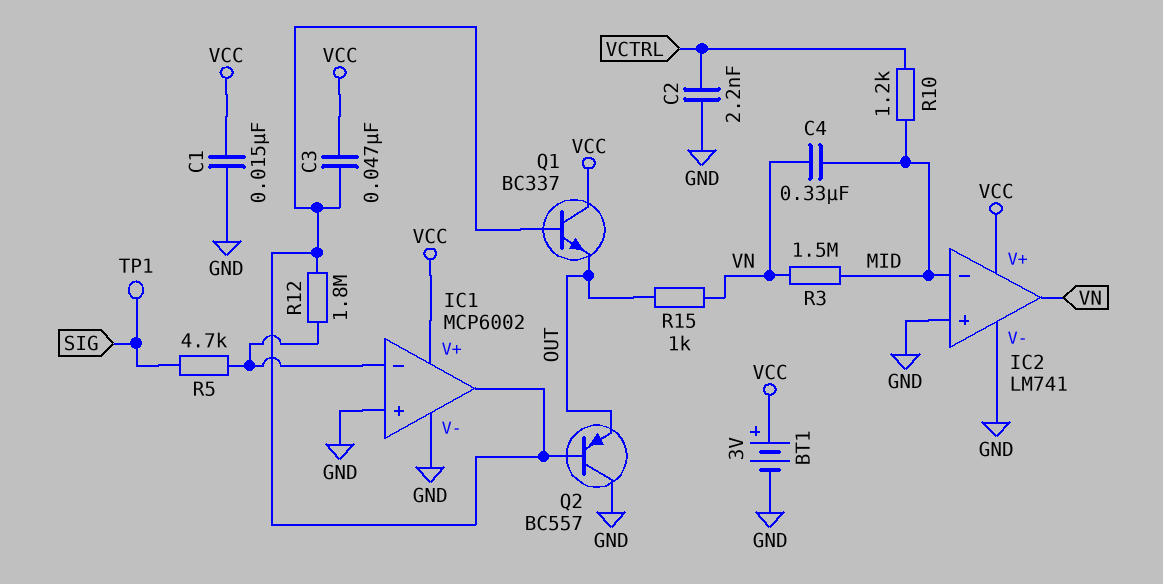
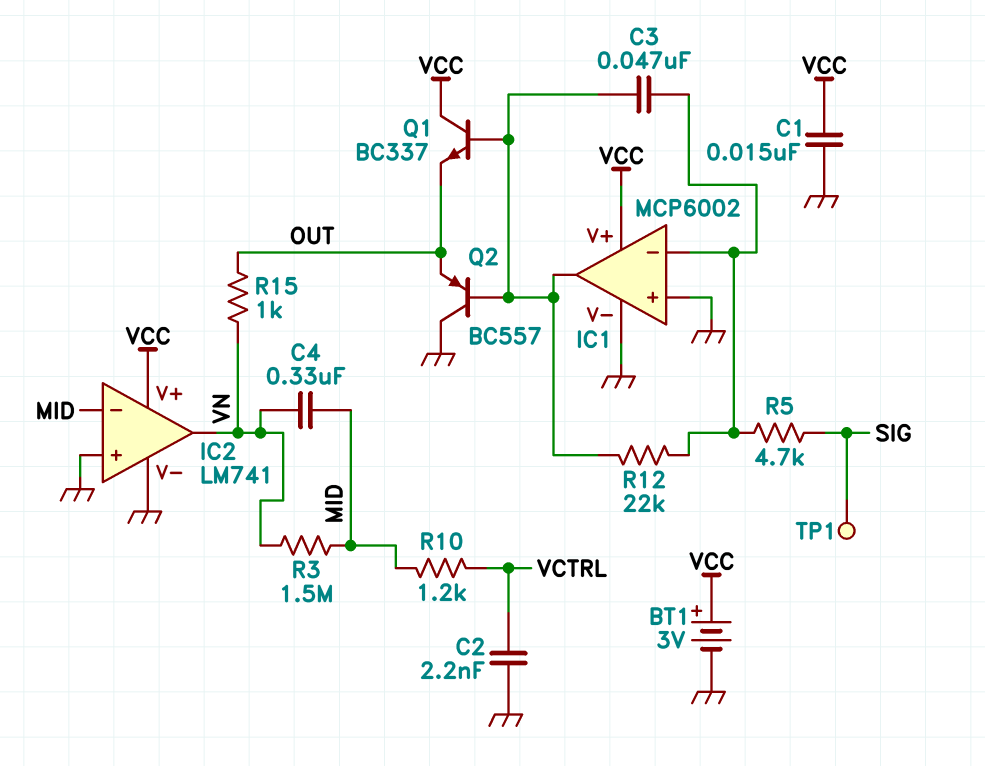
C3: 47nF (IC1/out, VCC) -> 47nF (IC1/in-, IC1/out)
R12: 1.8M (IC1/in-, IC1/out) -> 22k (IC1/in-, IC1/out)

